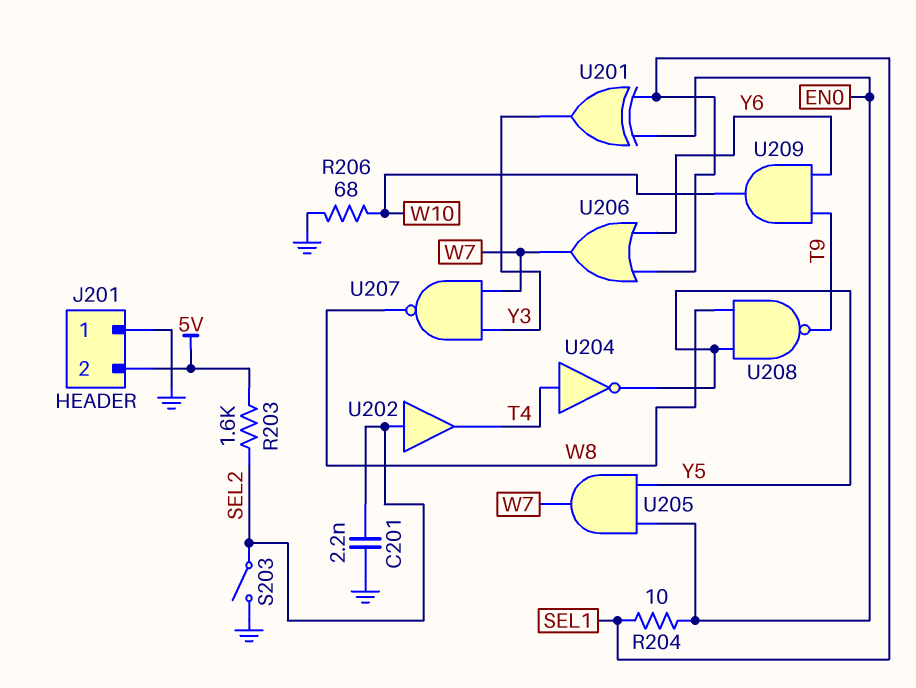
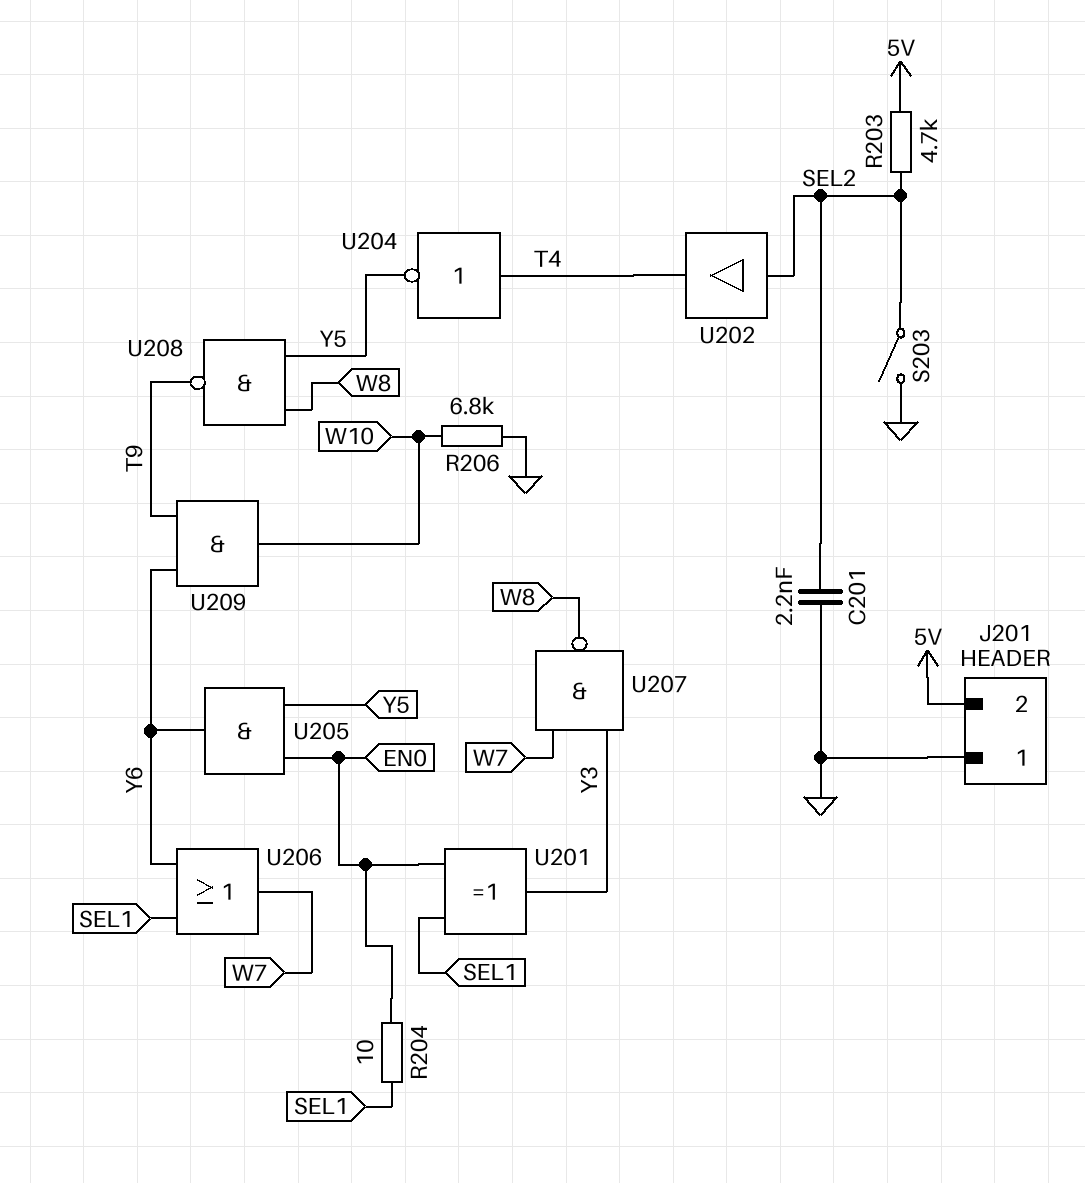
R203: 1.6k (5V, SEL2) -> 4.7k (5V, SEL2)
R206: 68 (GND, W10) -> 6.8k (GND, W10)
U205: AND (in EN0, in Y5, out W7) -> AND (in EN0, in Y5, out Y6)

